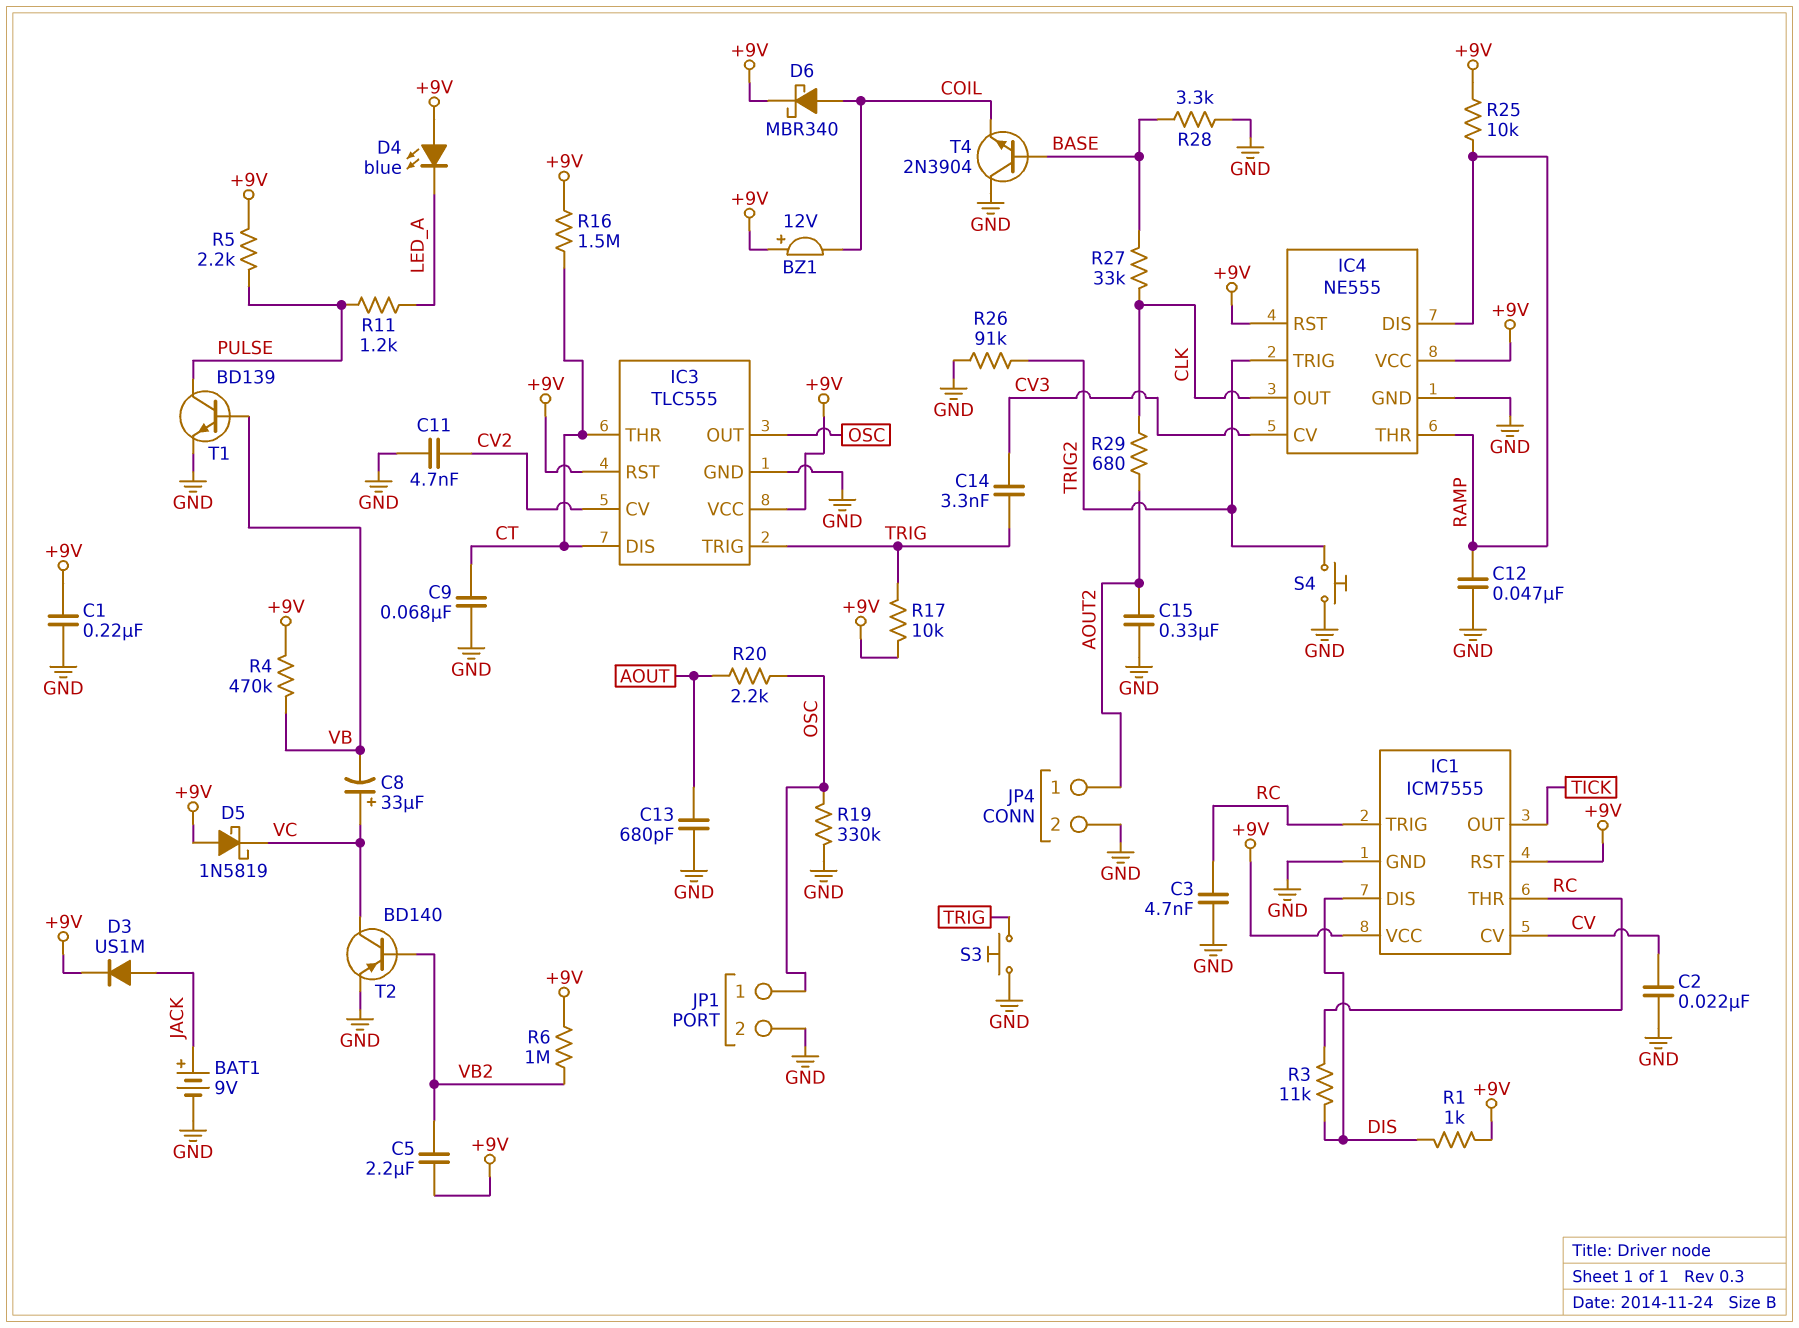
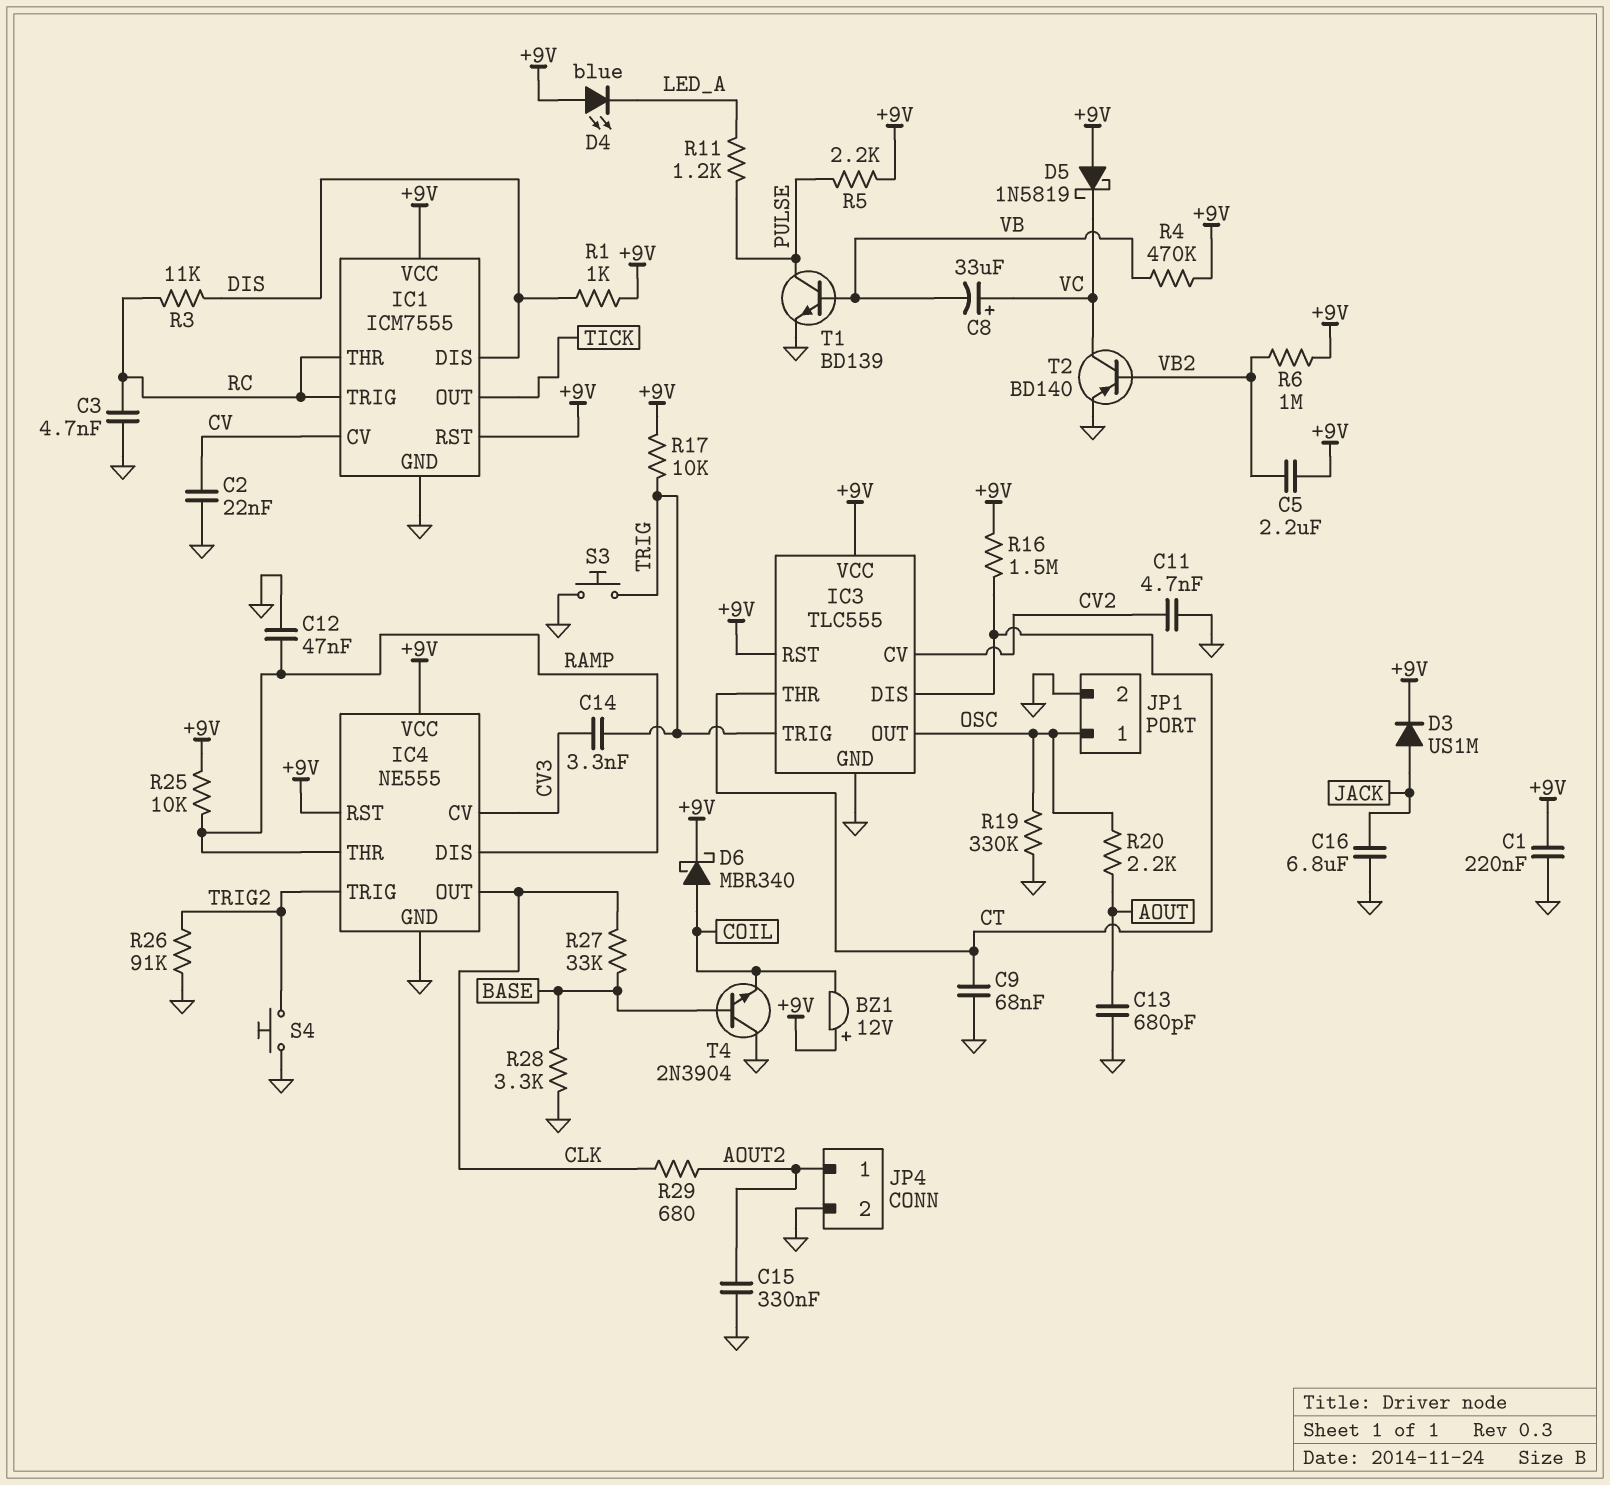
BAT1: 9V (plus JACK, minus GND) -> none
C16: none -> 6.8uF (GND, JACK)

